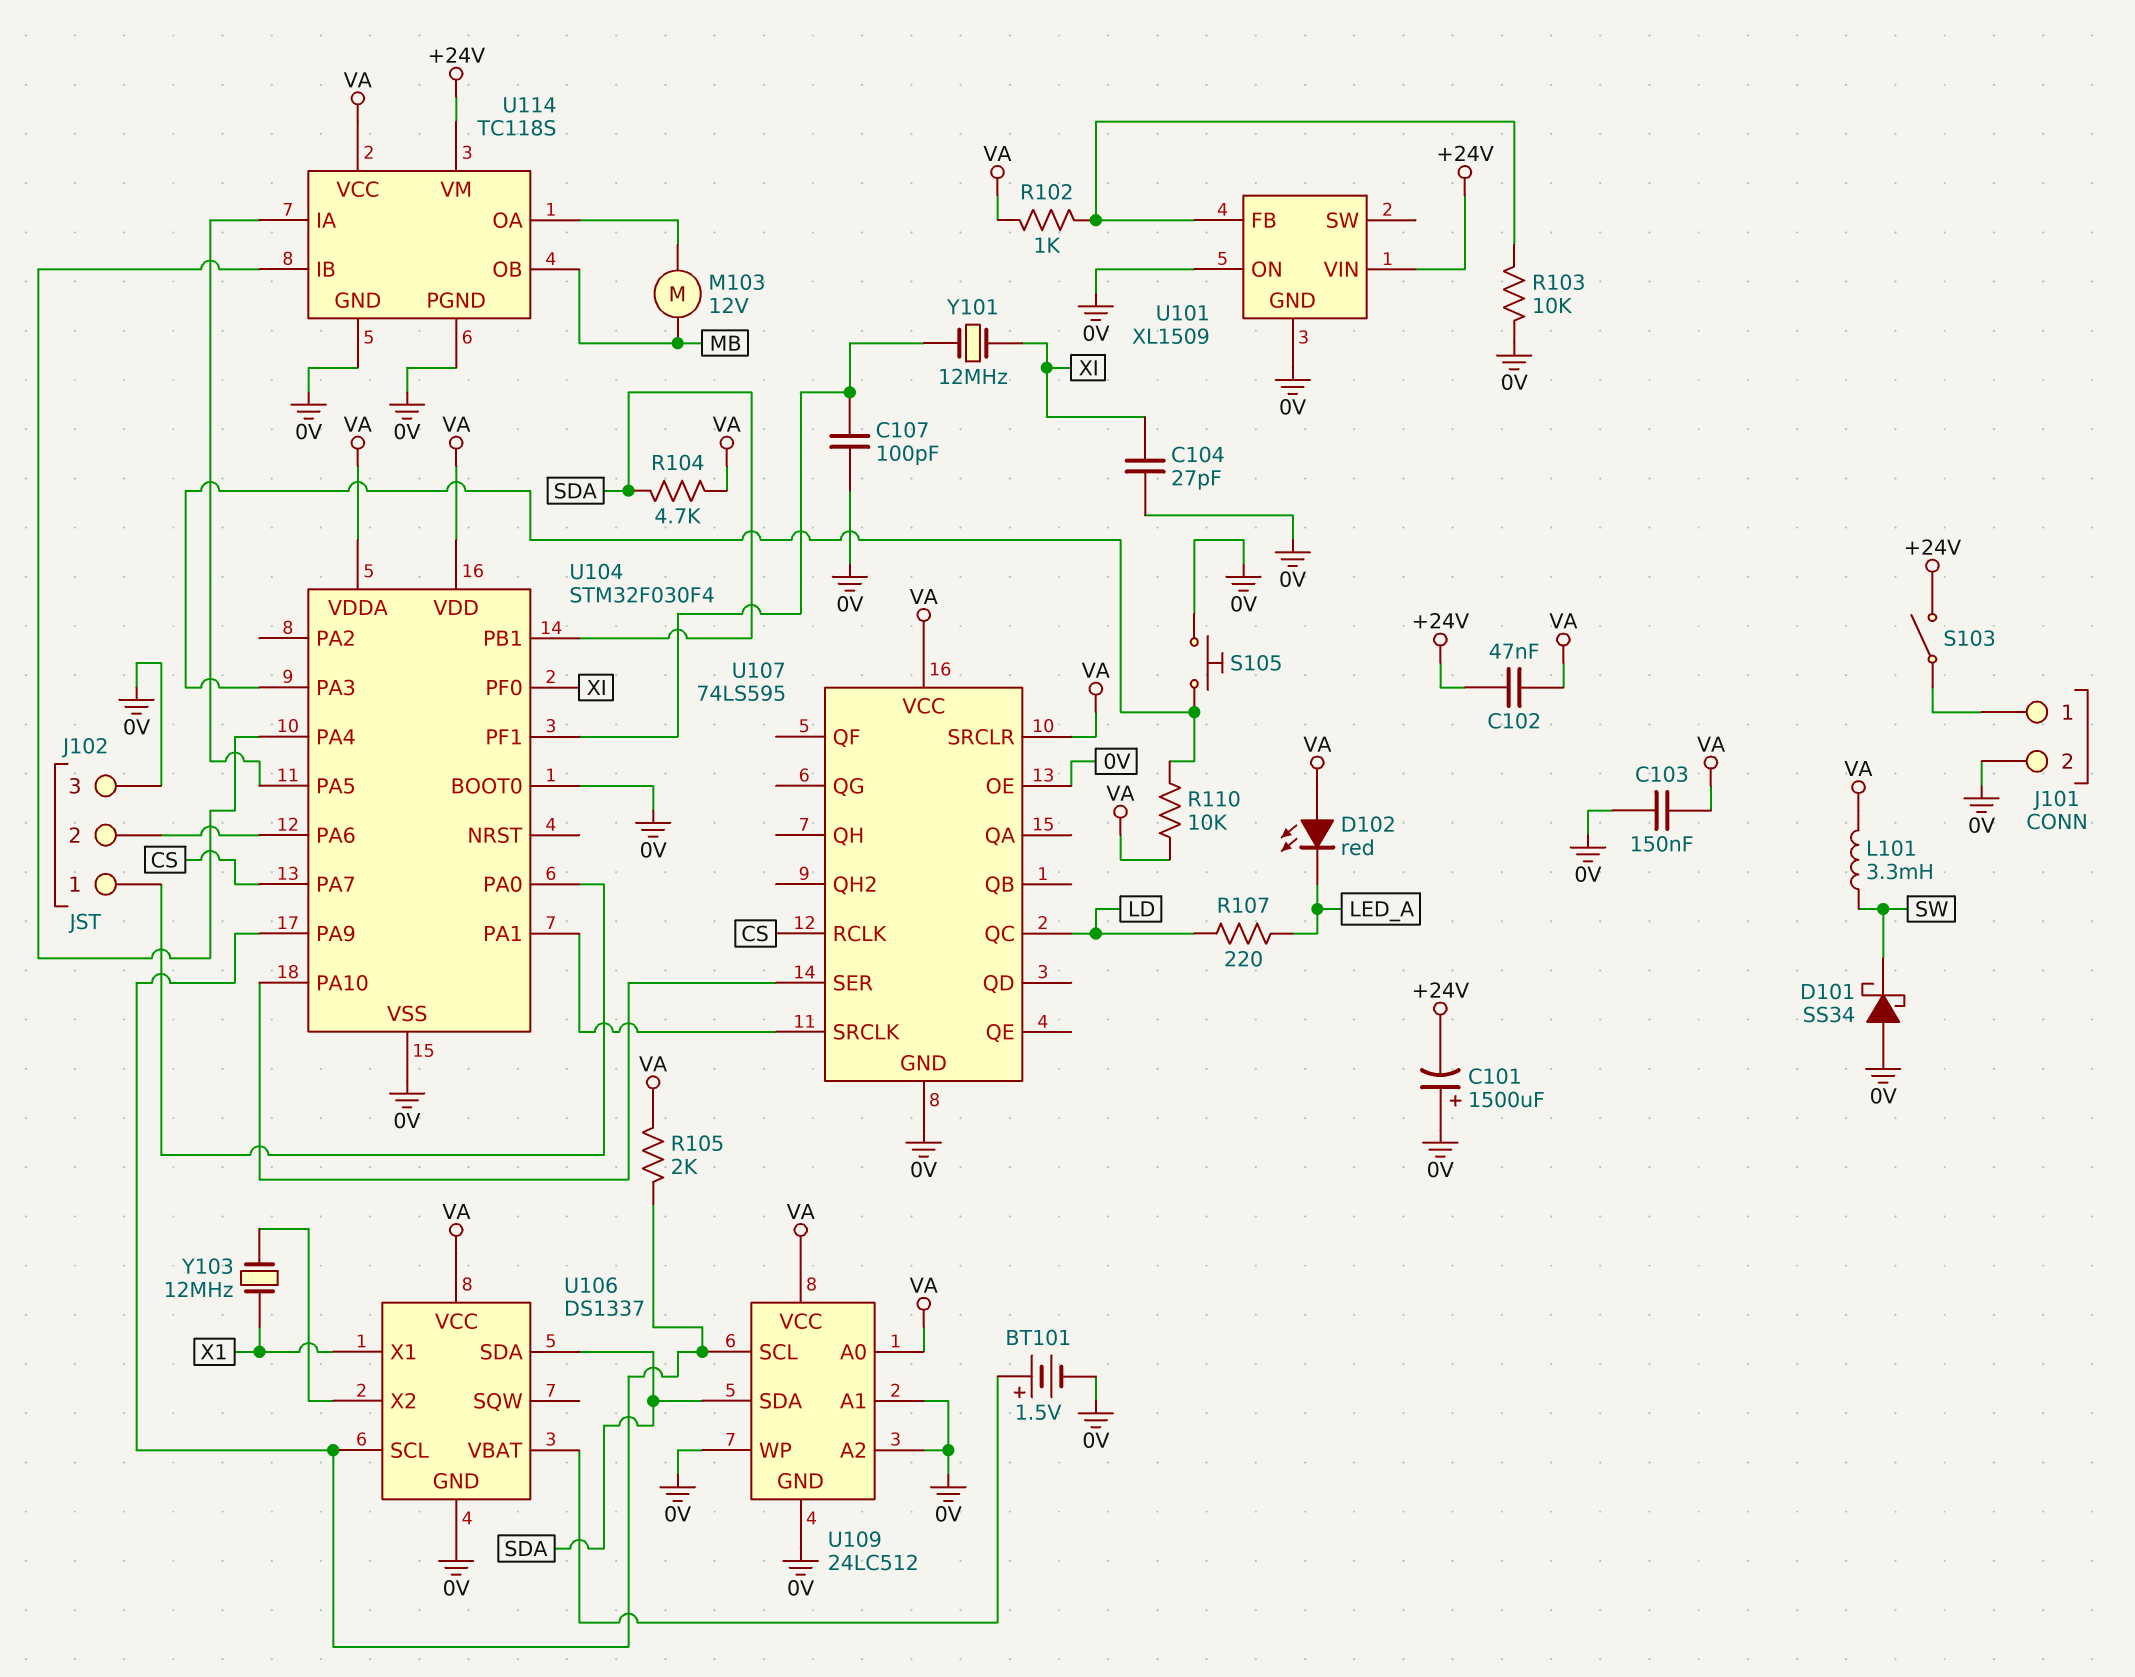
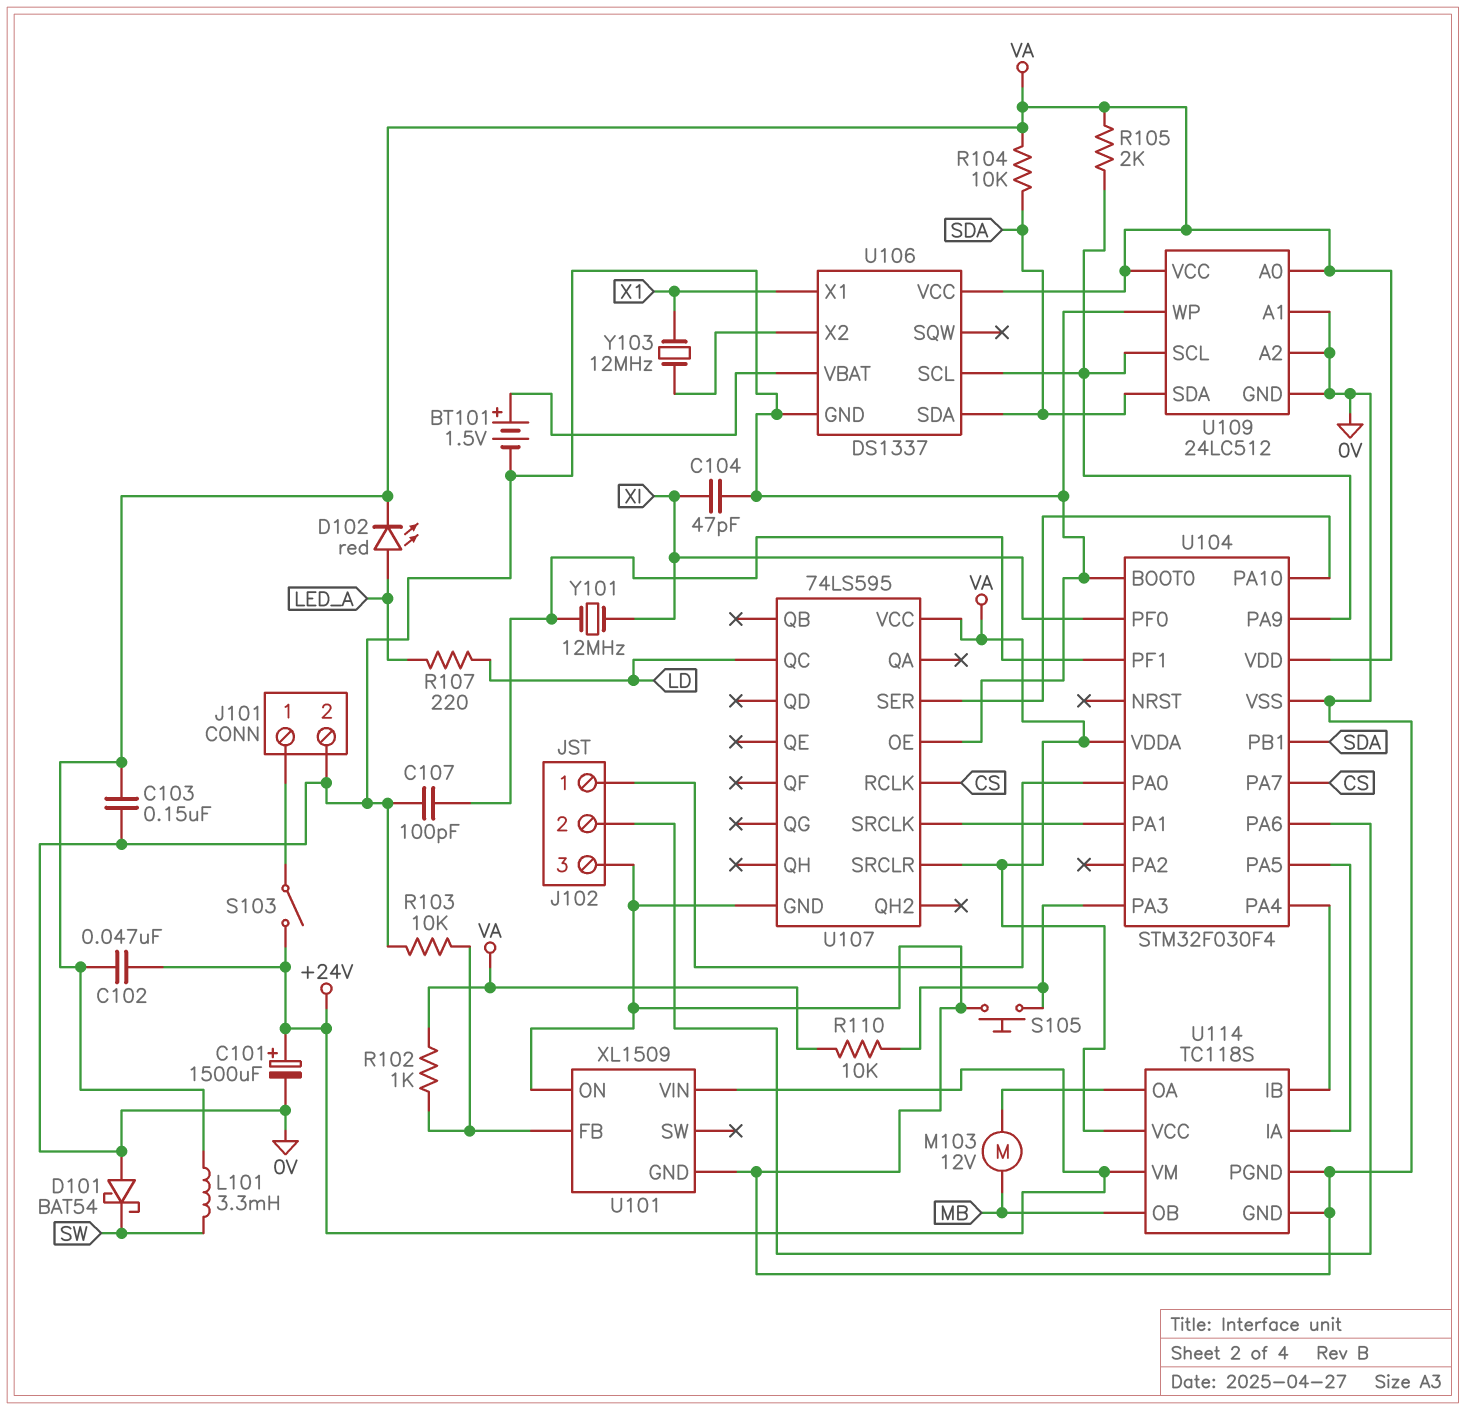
C101: 1500uF (plus 0V, minus +24V) -> 1500uF (plus +24V, minus 0V)
C104: 27pF (0V, XI) -> 47pF (0V, XI)
D101: schottky SS34 (A 0V, K SW) -> schottky BAT54 (A 0V, K SW)
D102: LED red (A VA, K LED_A) -> LED red (A LED_A, K VA)
R104: 4.7k (SDA, VA) -> 10k (SDA, VA)

